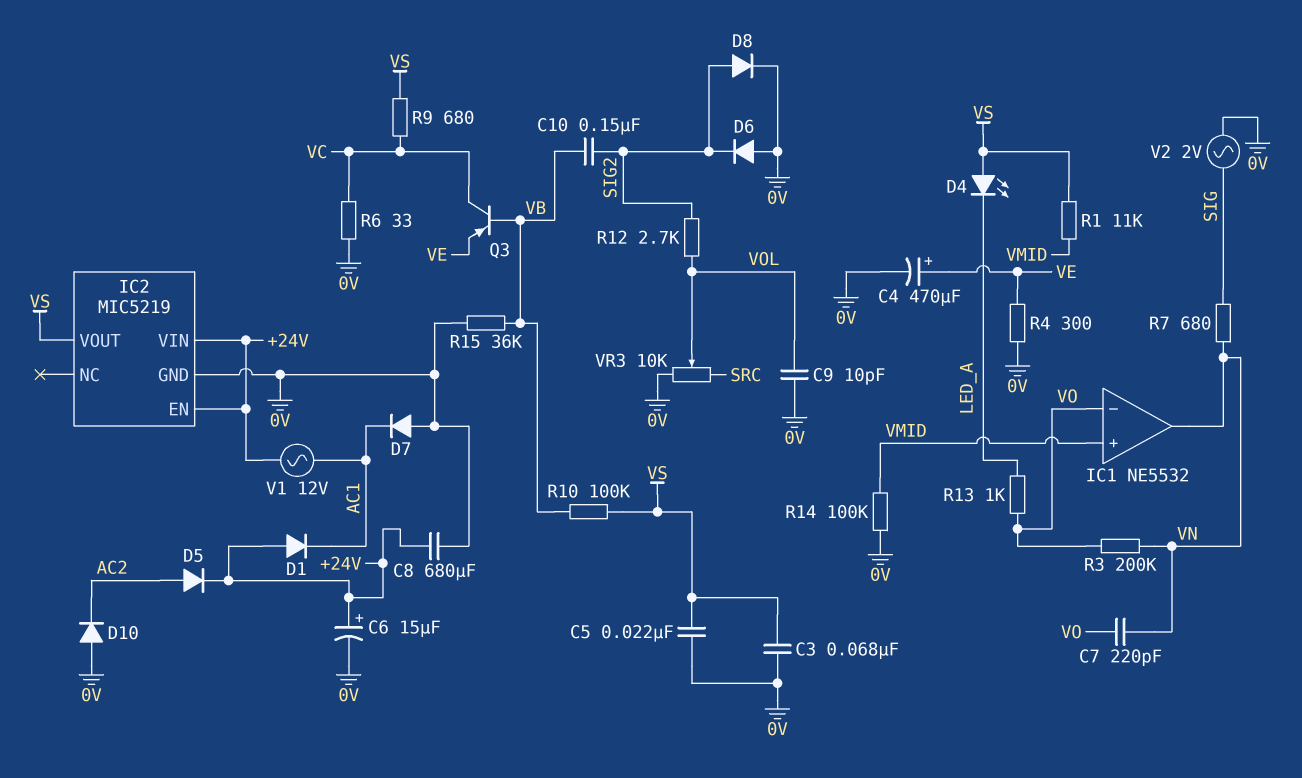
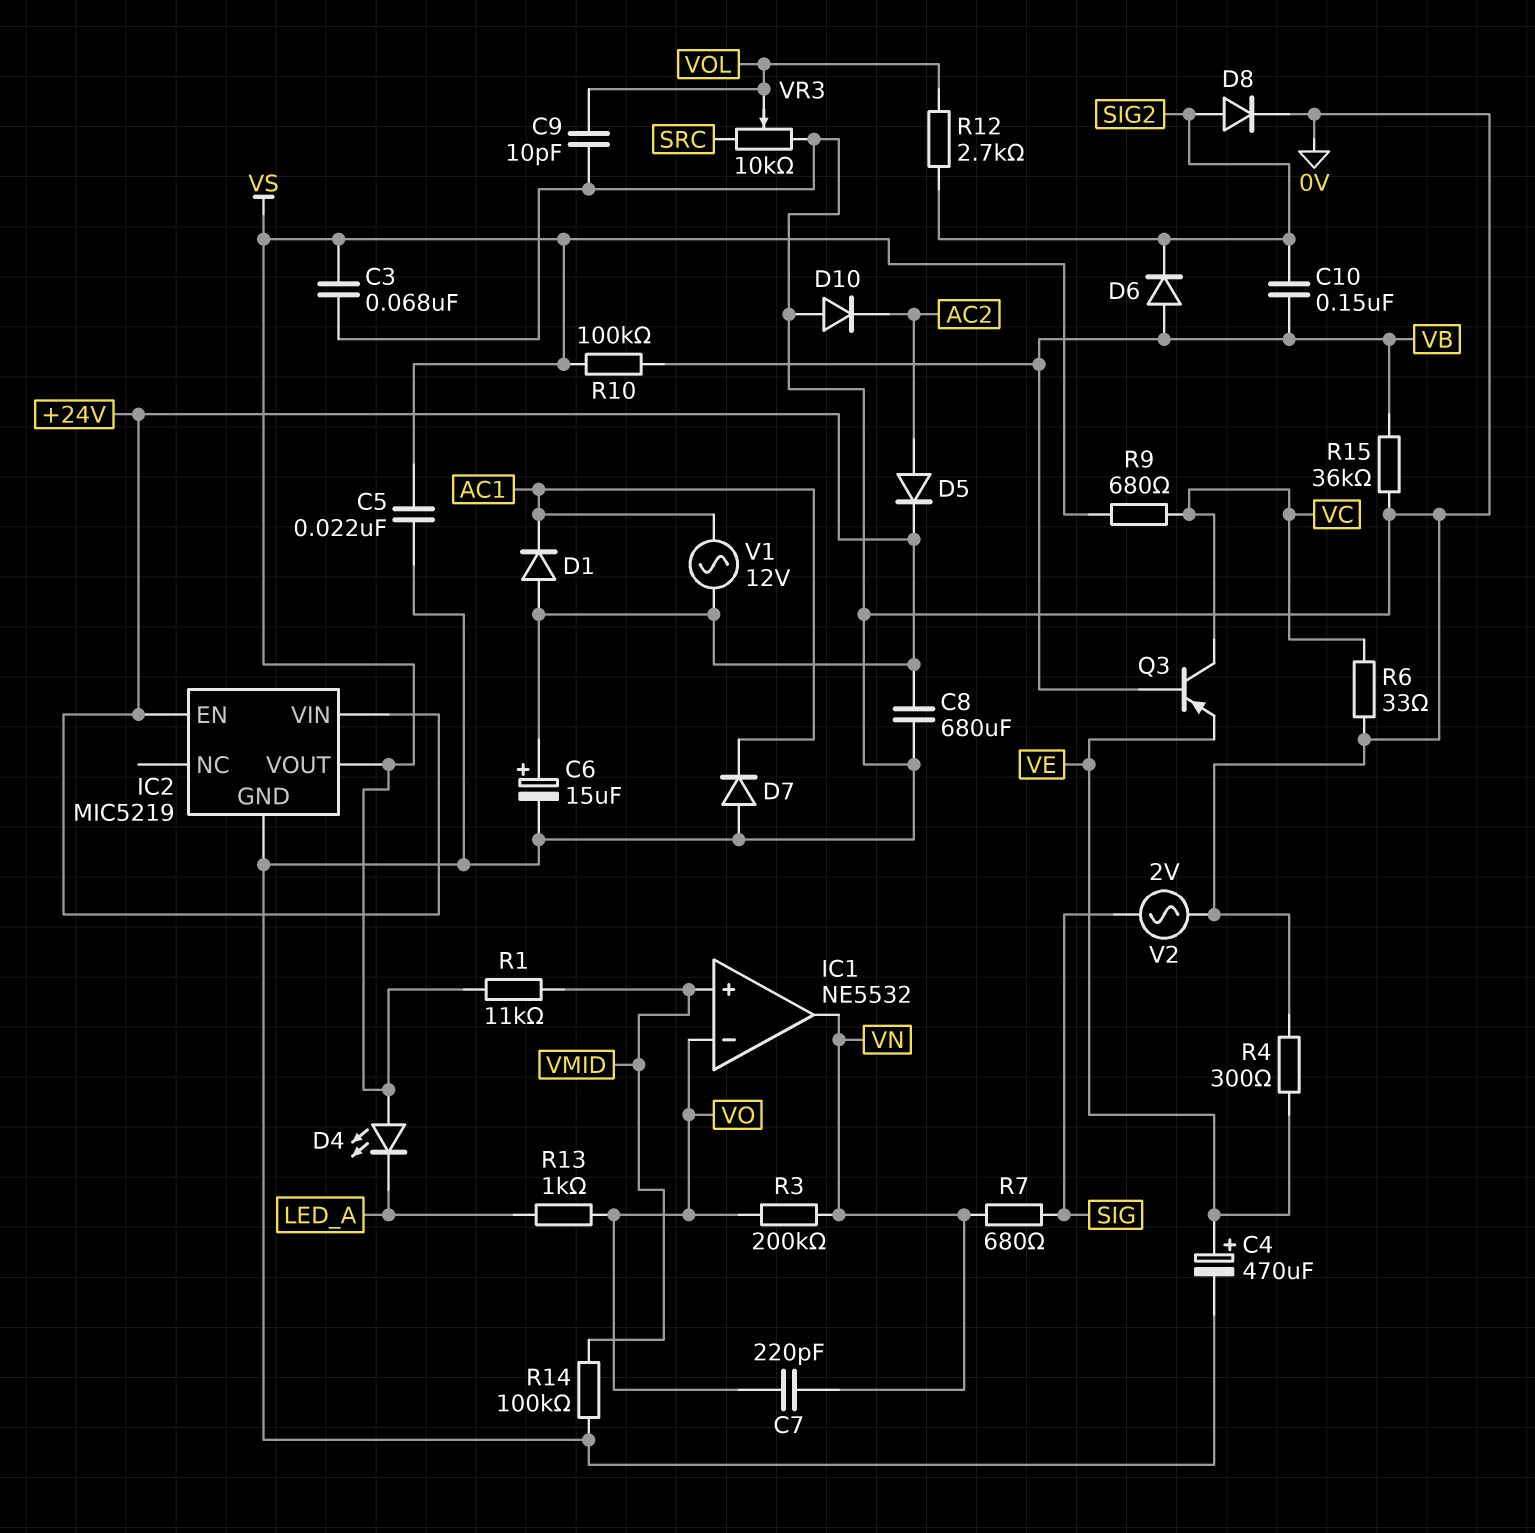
D6: diode (A 0V, K SIG2) -> diode (A VB, K SIG2)

